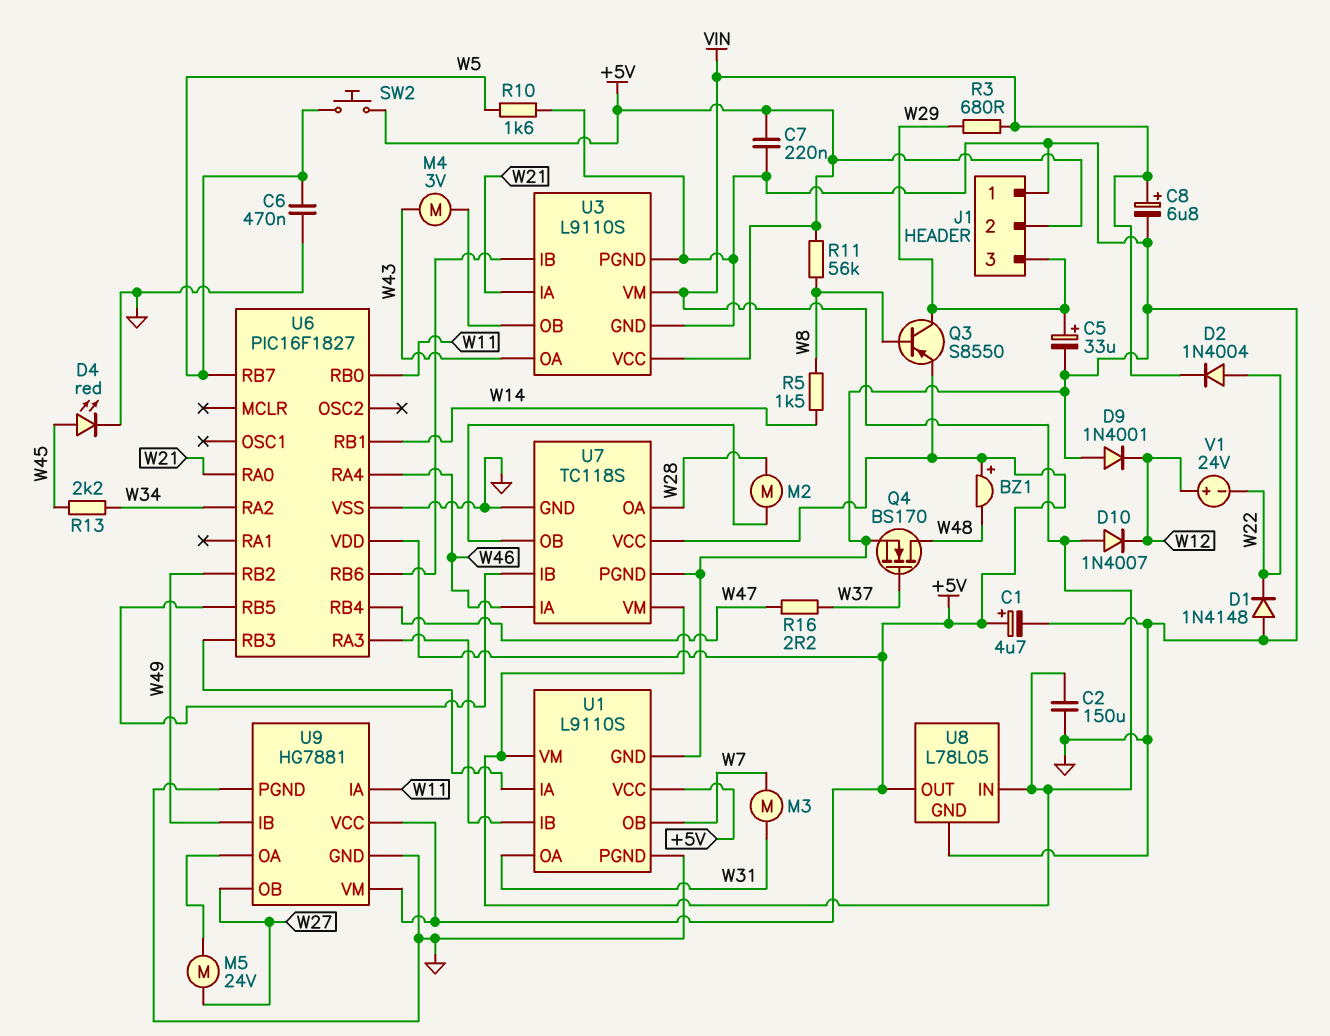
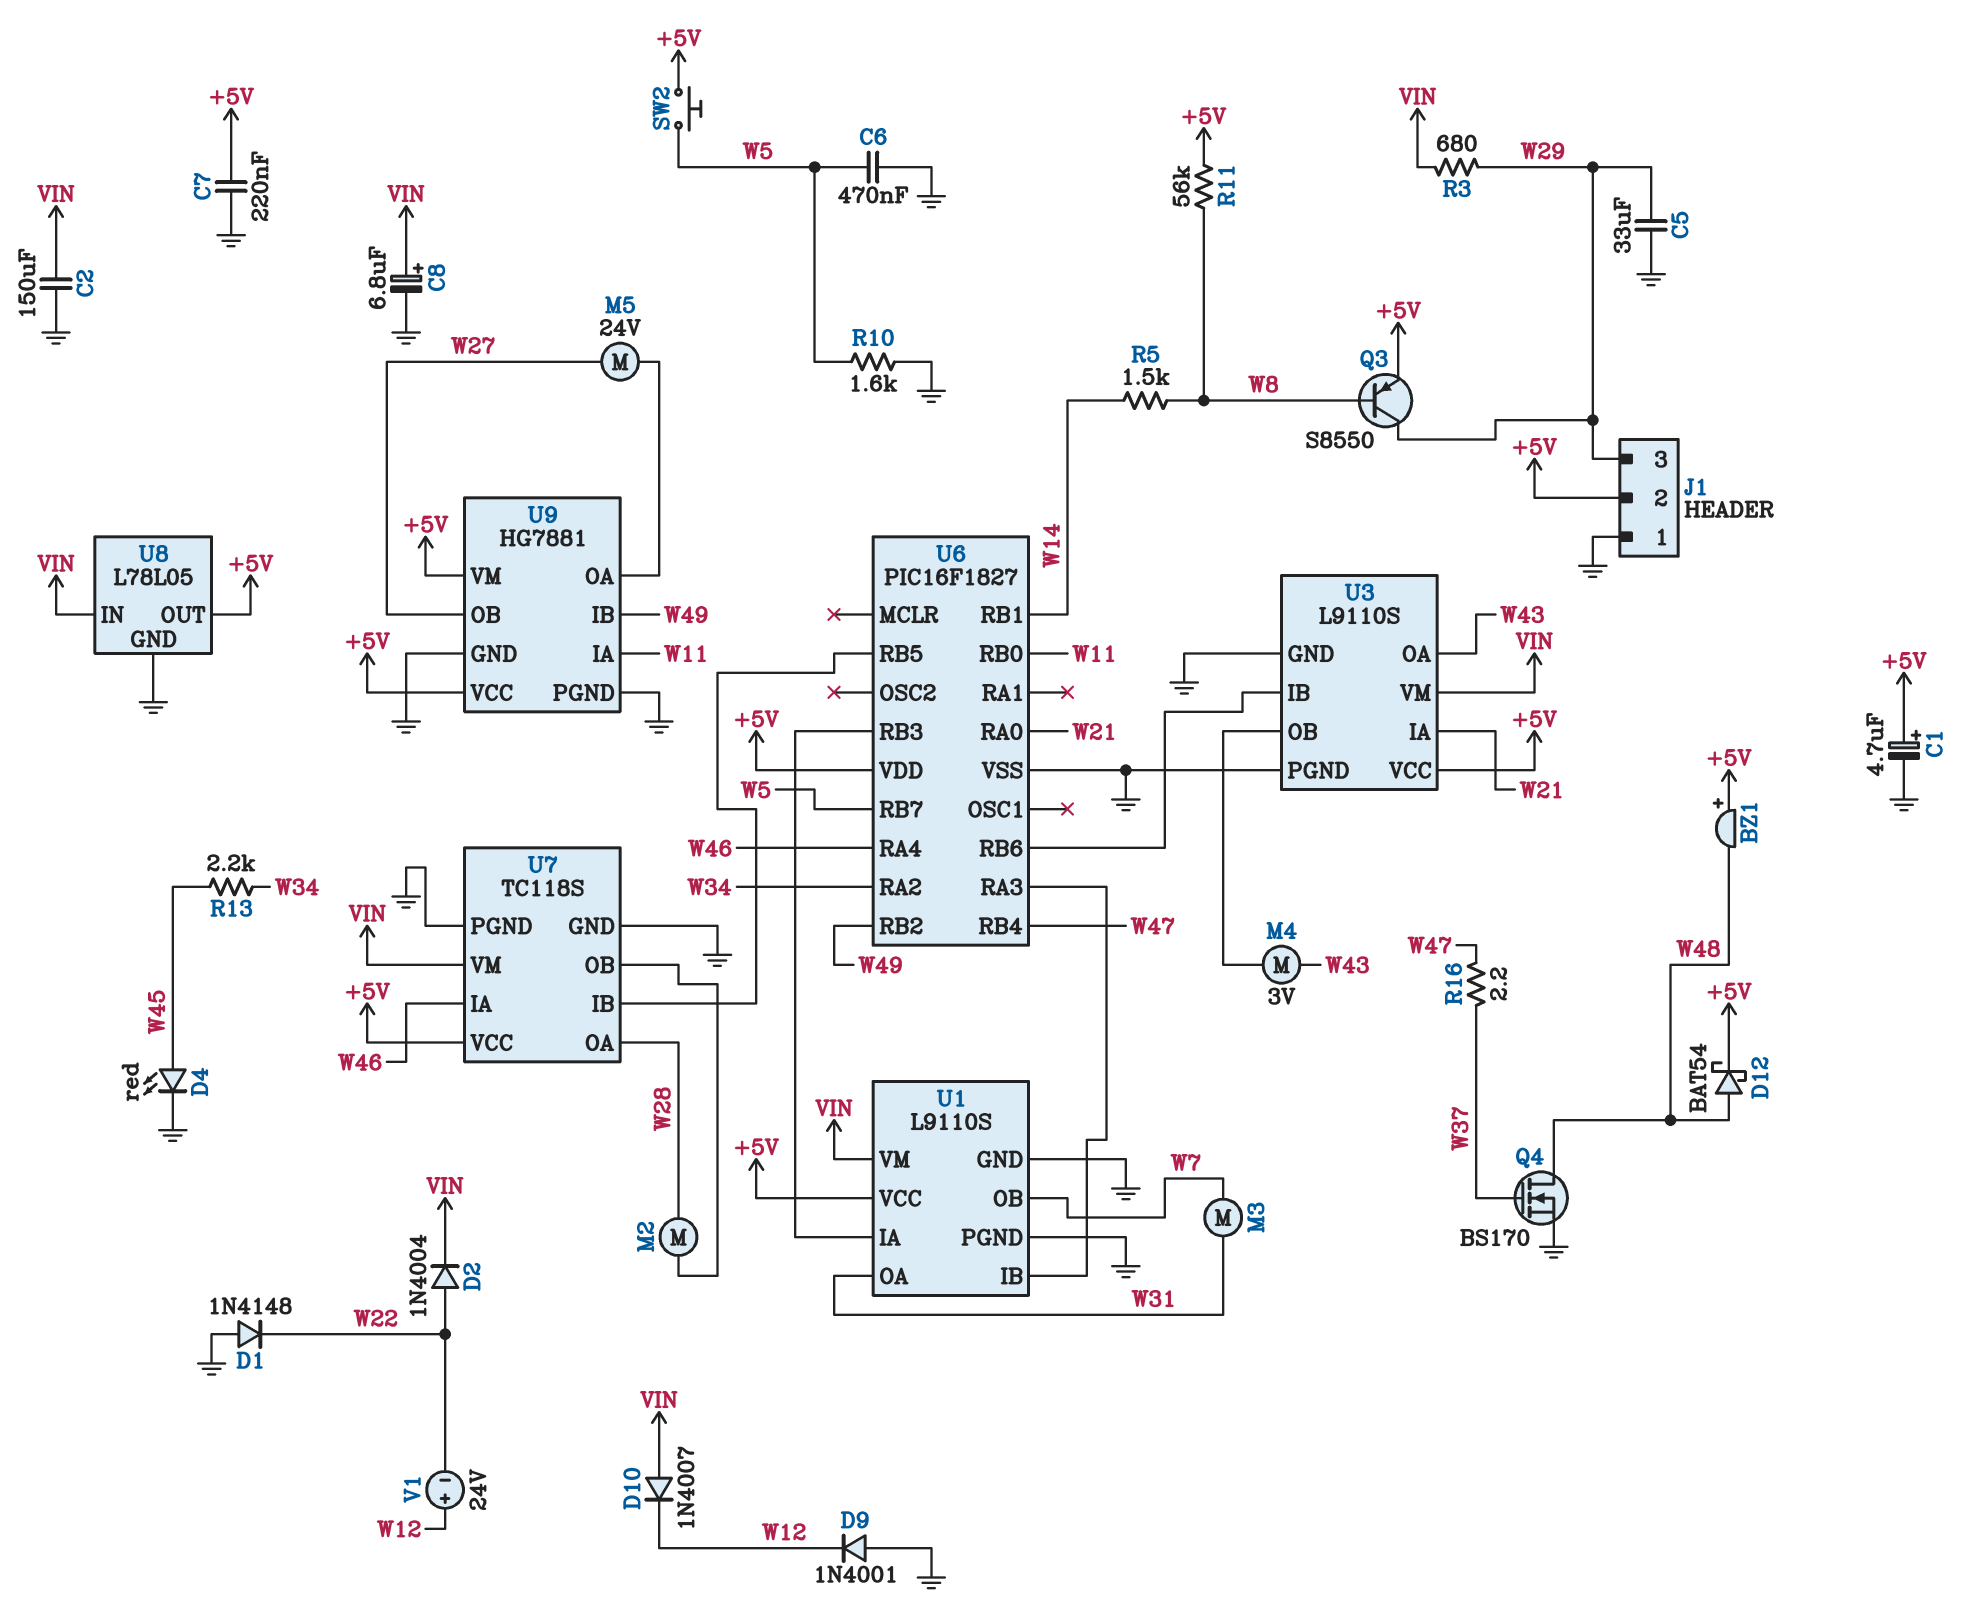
C5: 33uF (plus W29, minus GND) -> 33uF (GND, W29)
D12: none -> schottky BAT54 (A W48, K +5V)

